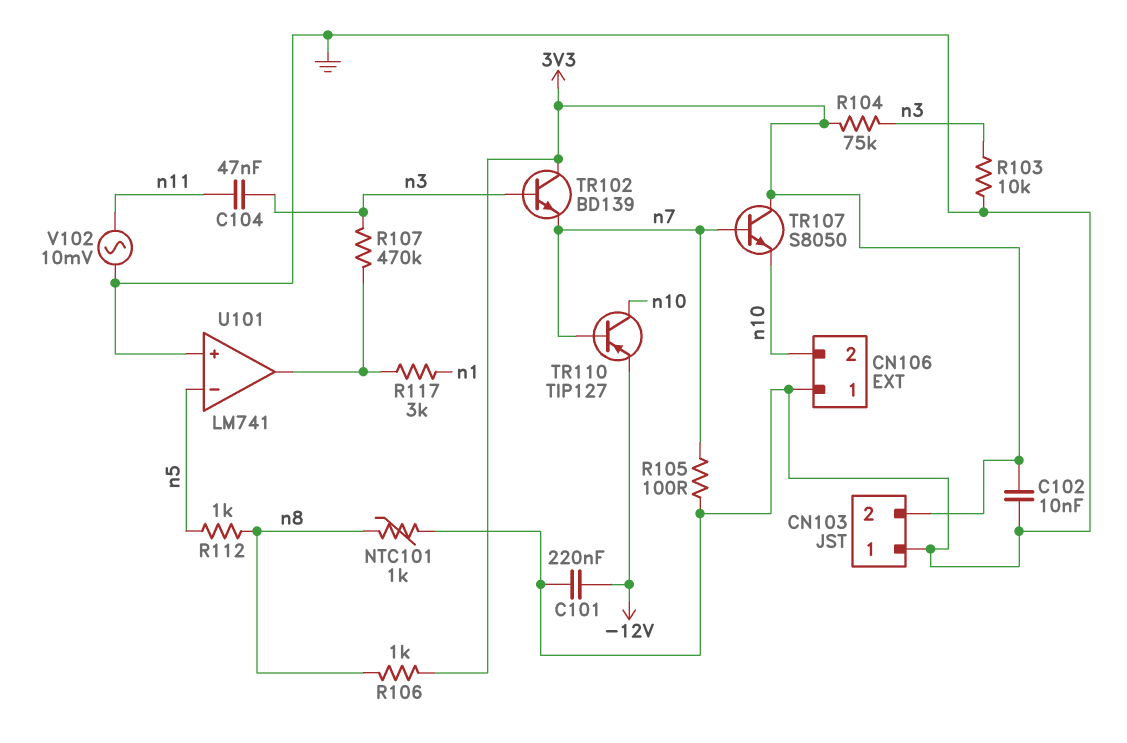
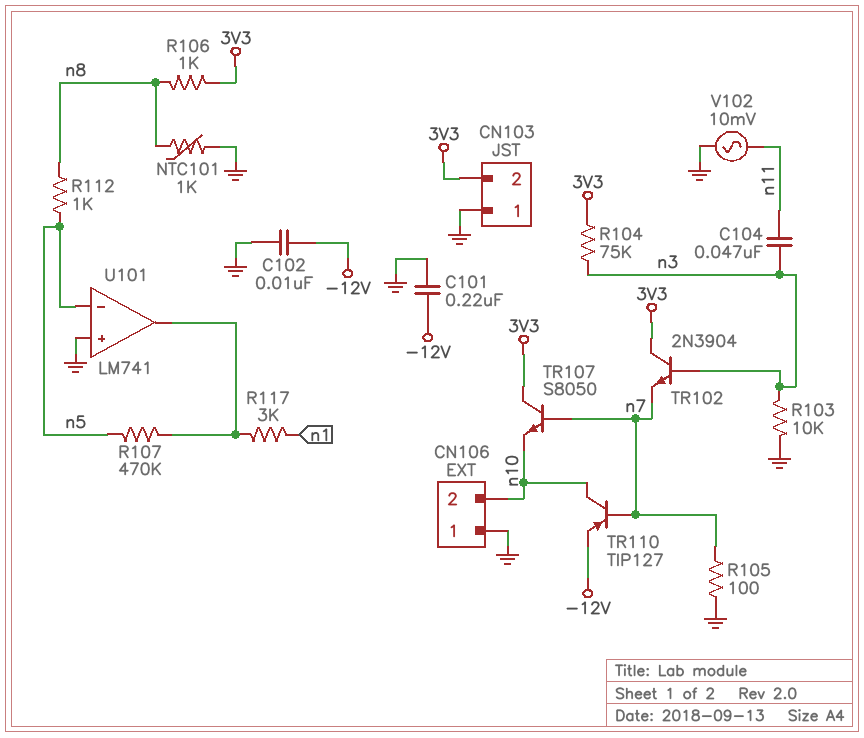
C102: 10nF (3V3, GND) -> 10nF (-12V, GND)
R107: 470k (U101/out, n3) -> 470k (U101/out, n5)
TR102: NPN BD139 (B n3, C 3V3, E n7) -> NPN 2N3904 (B n3, C 3V3, E n7)

